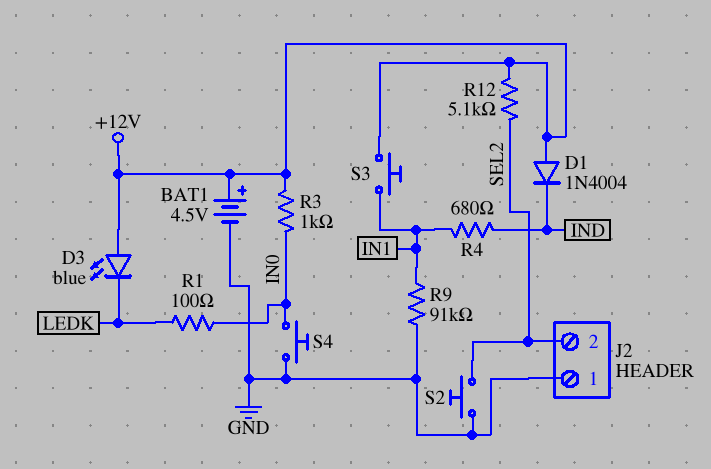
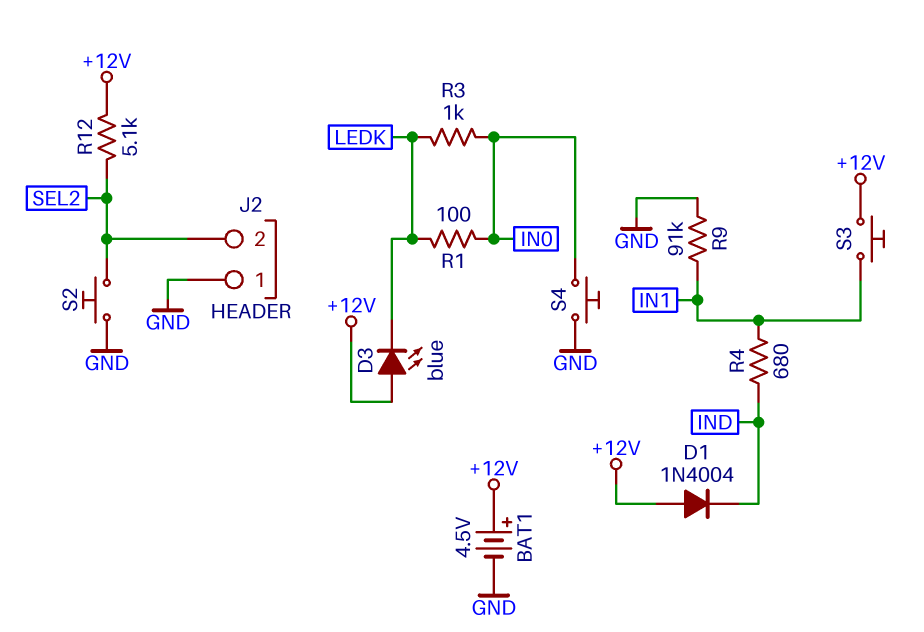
R3: 1k (+12V, IN0) -> 1k (IN0, LEDK)

